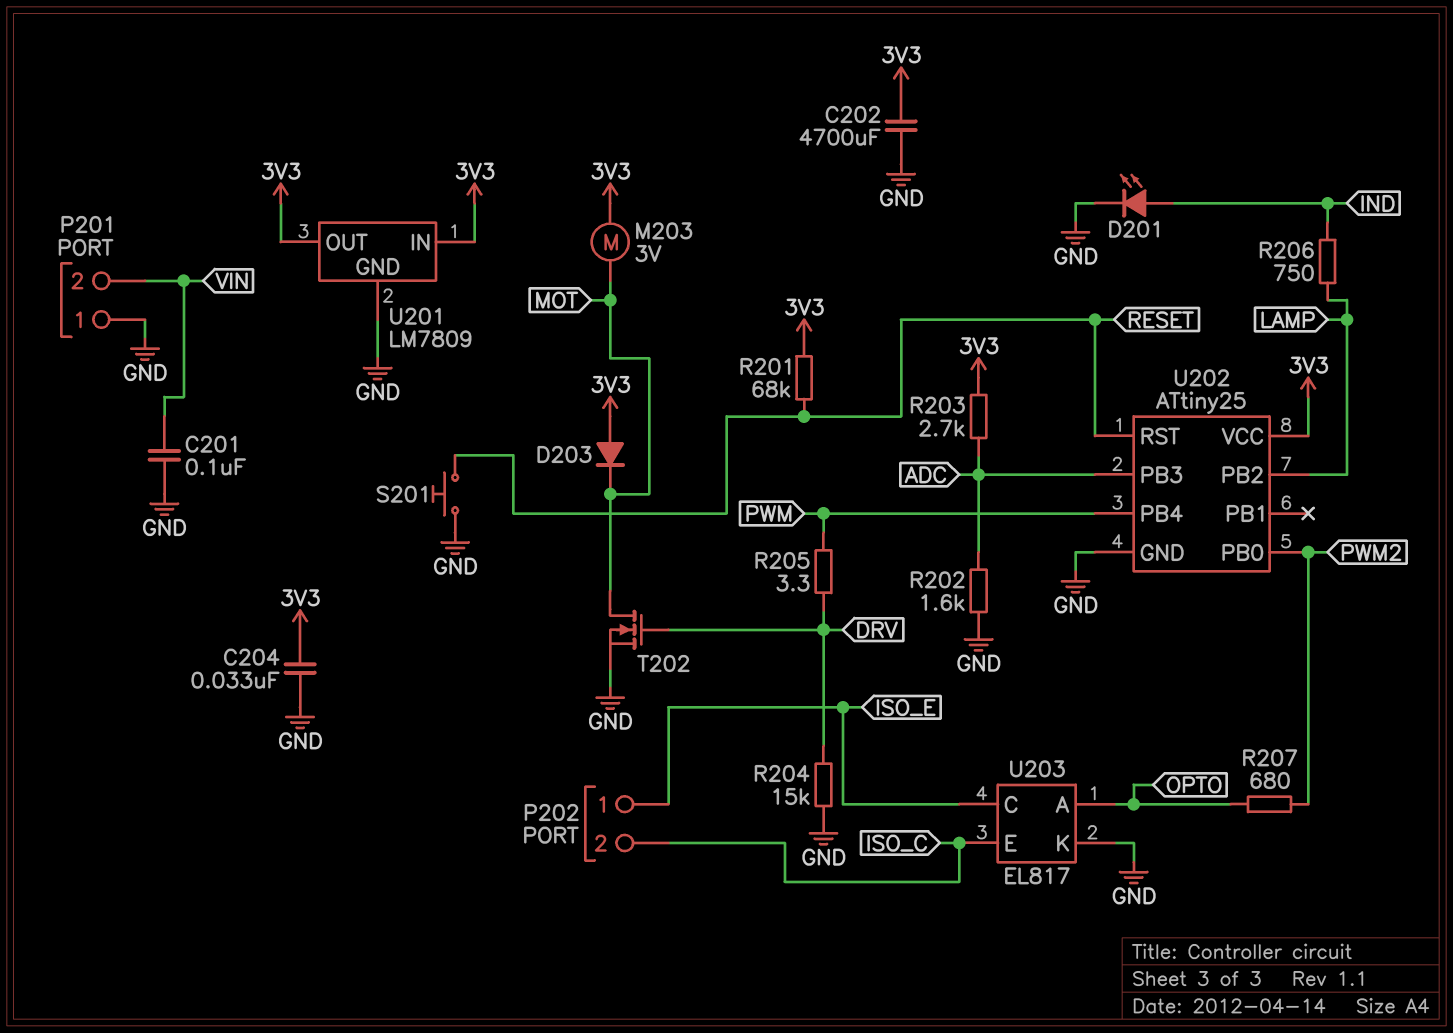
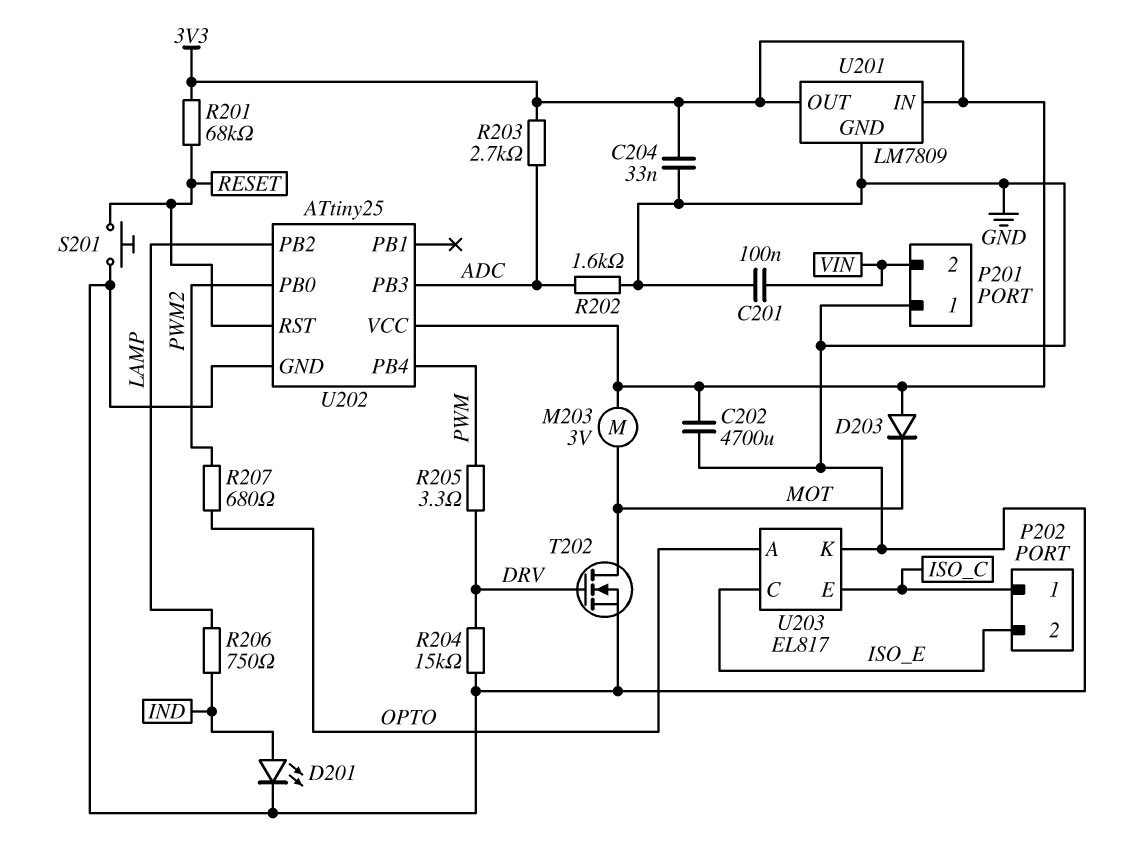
P202 pin 1: ISO_E -> ISO_C
P202 pin 2: ISO_C -> ISO_E

